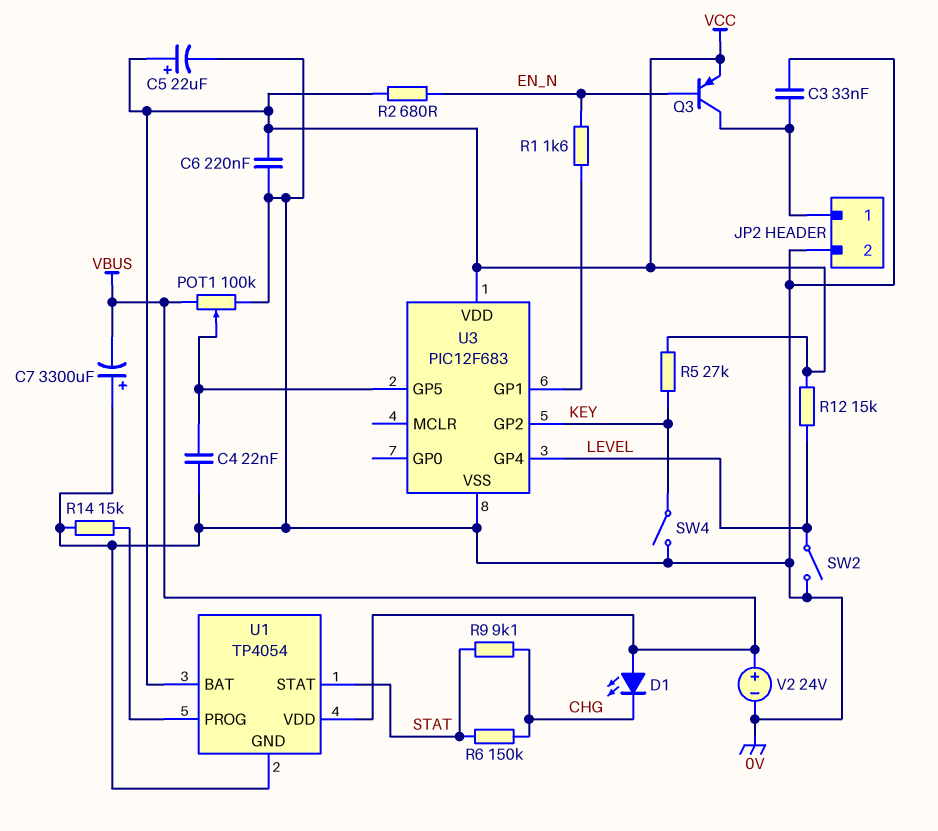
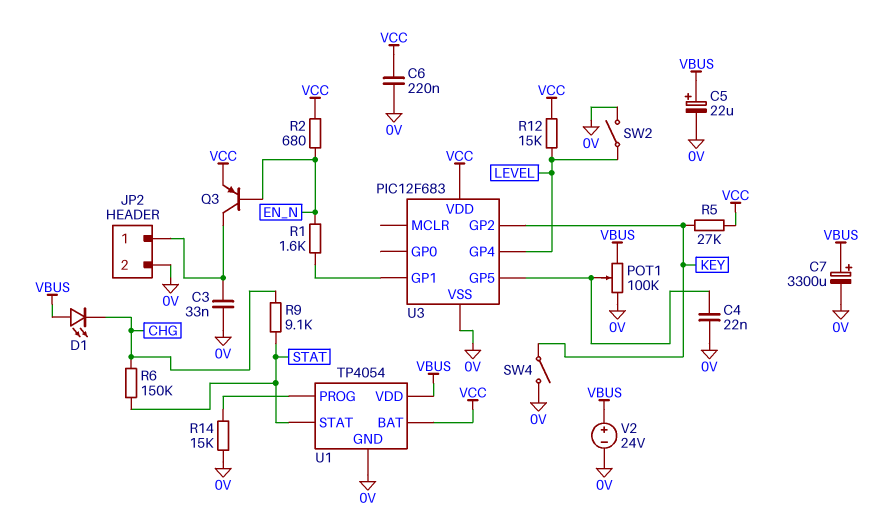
C5: 22uF (plus VCC, minus 0V) -> 22uF (plus VBUS, minus 0V)
C7: 3300uF (plus 0V, minus VBUS) -> 3300uF (plus VBUS, minus 0V)

